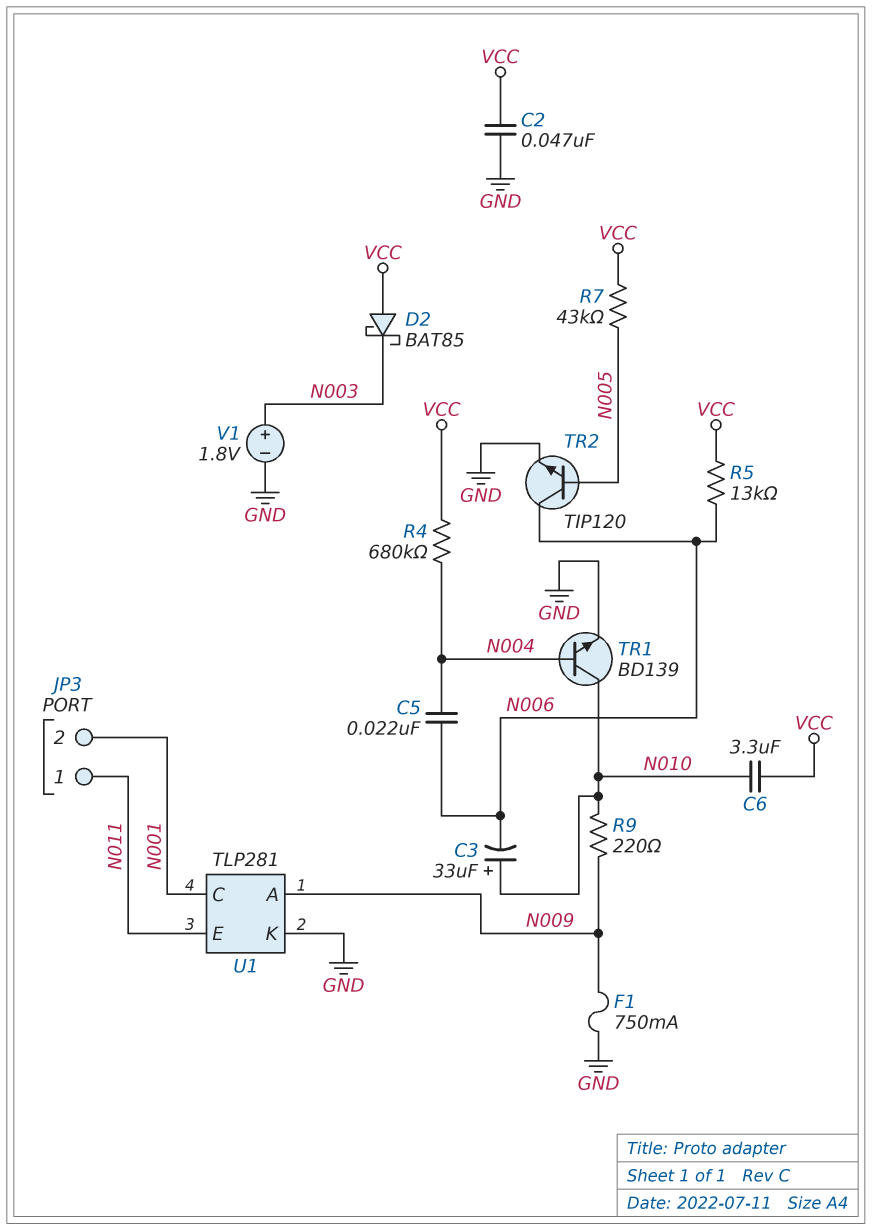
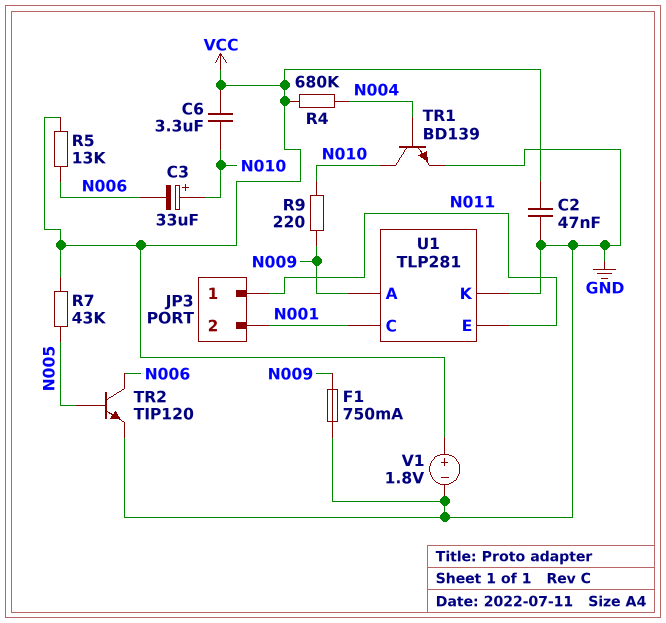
C5: 22nF (N004, N006) -> none
D2: schottky BAT85 (A VCC, K N003) -> none
V1: 1.8V (plus N003, minus GND) -> 1.8V (plus VCC, minus GND)

